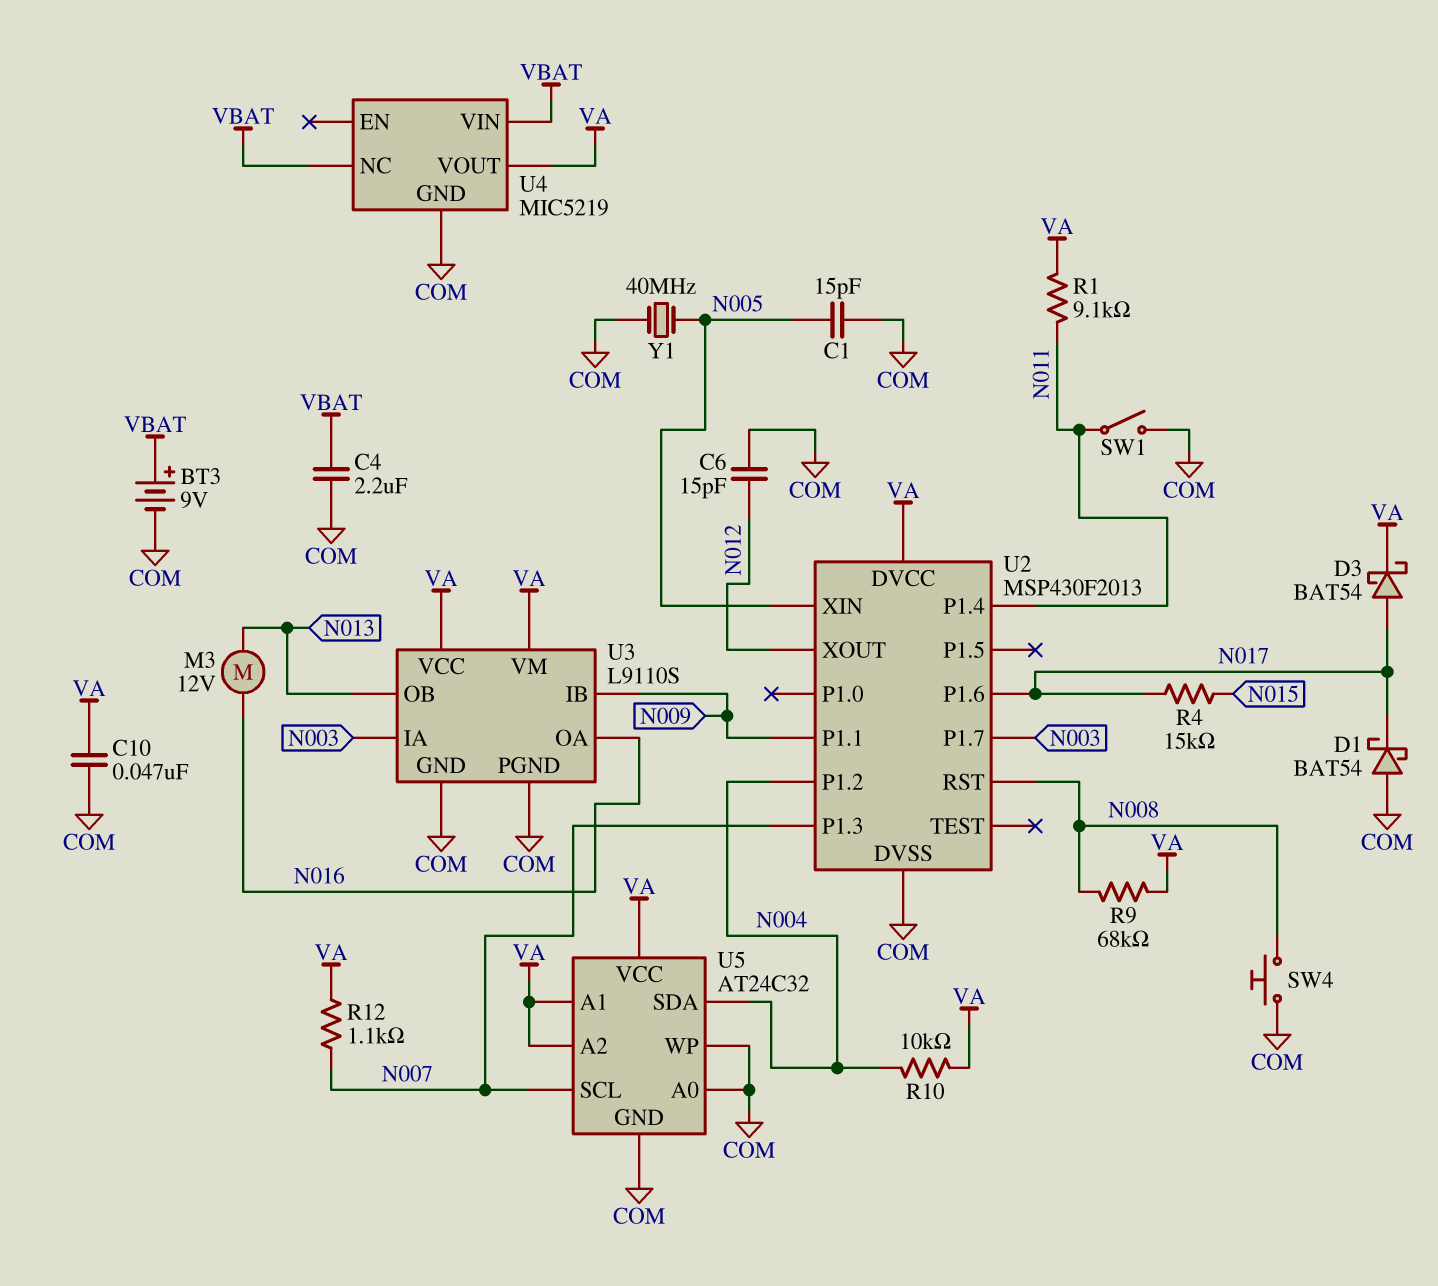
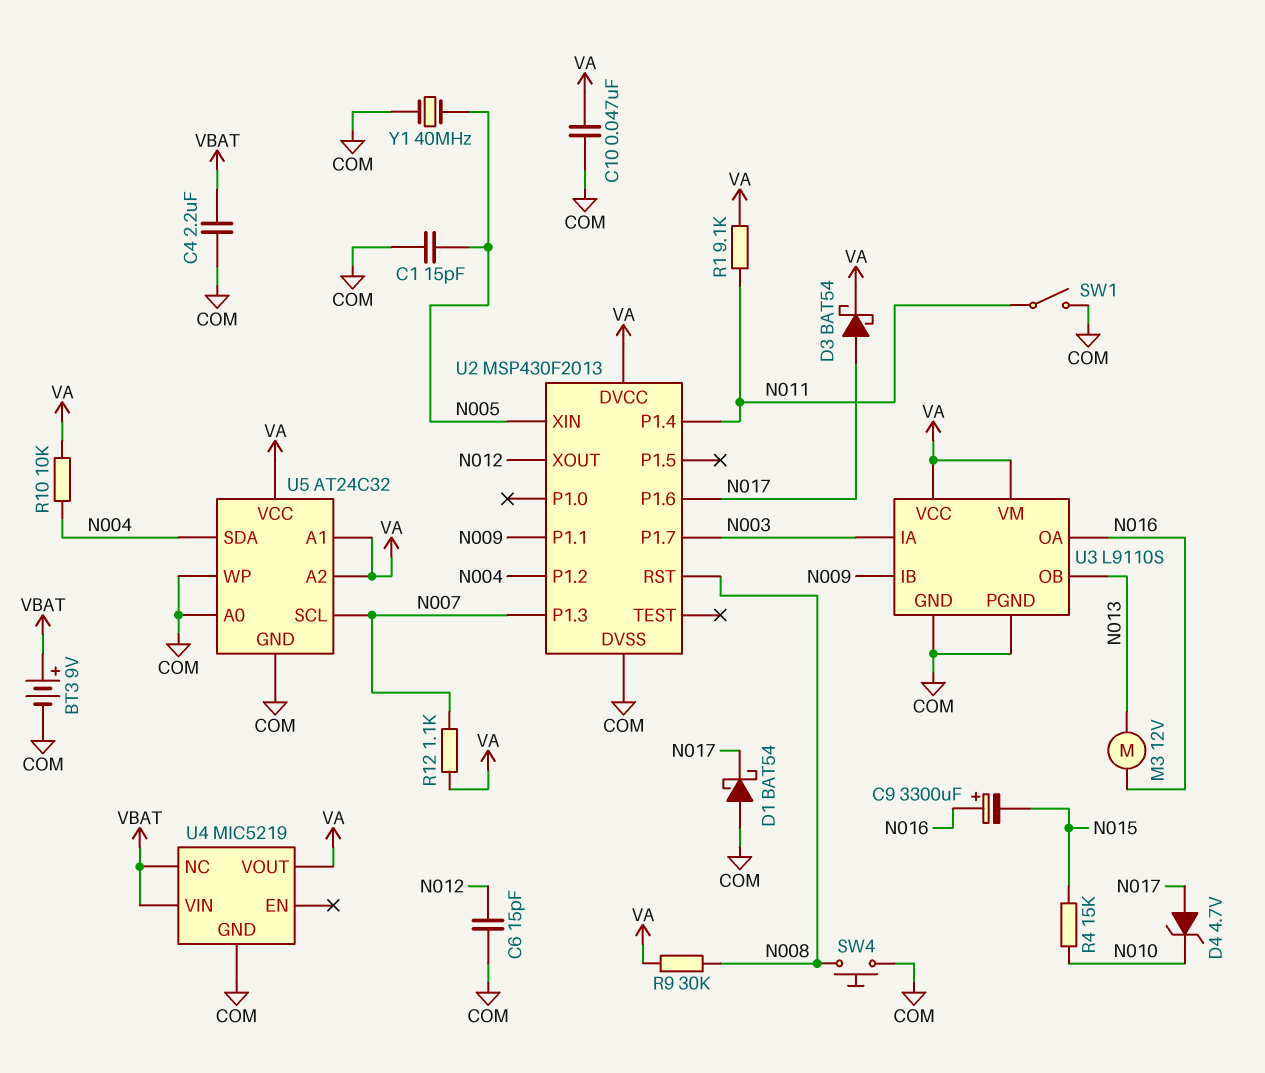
C9: none -> 3300uF (plus N016, minus N015)
D4: none -> zener 4.7V (A N017, K N010)
R4: 15k (N015, N017) -> 15k (N010, N015)
R9: 68k (N008, VA) -> 30k (N008, VA)

